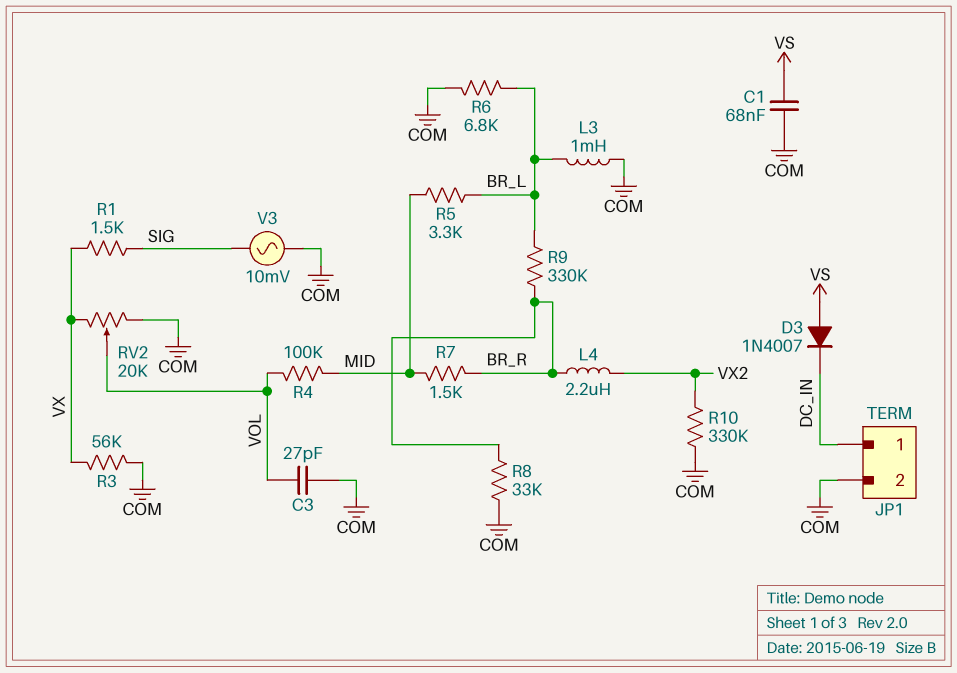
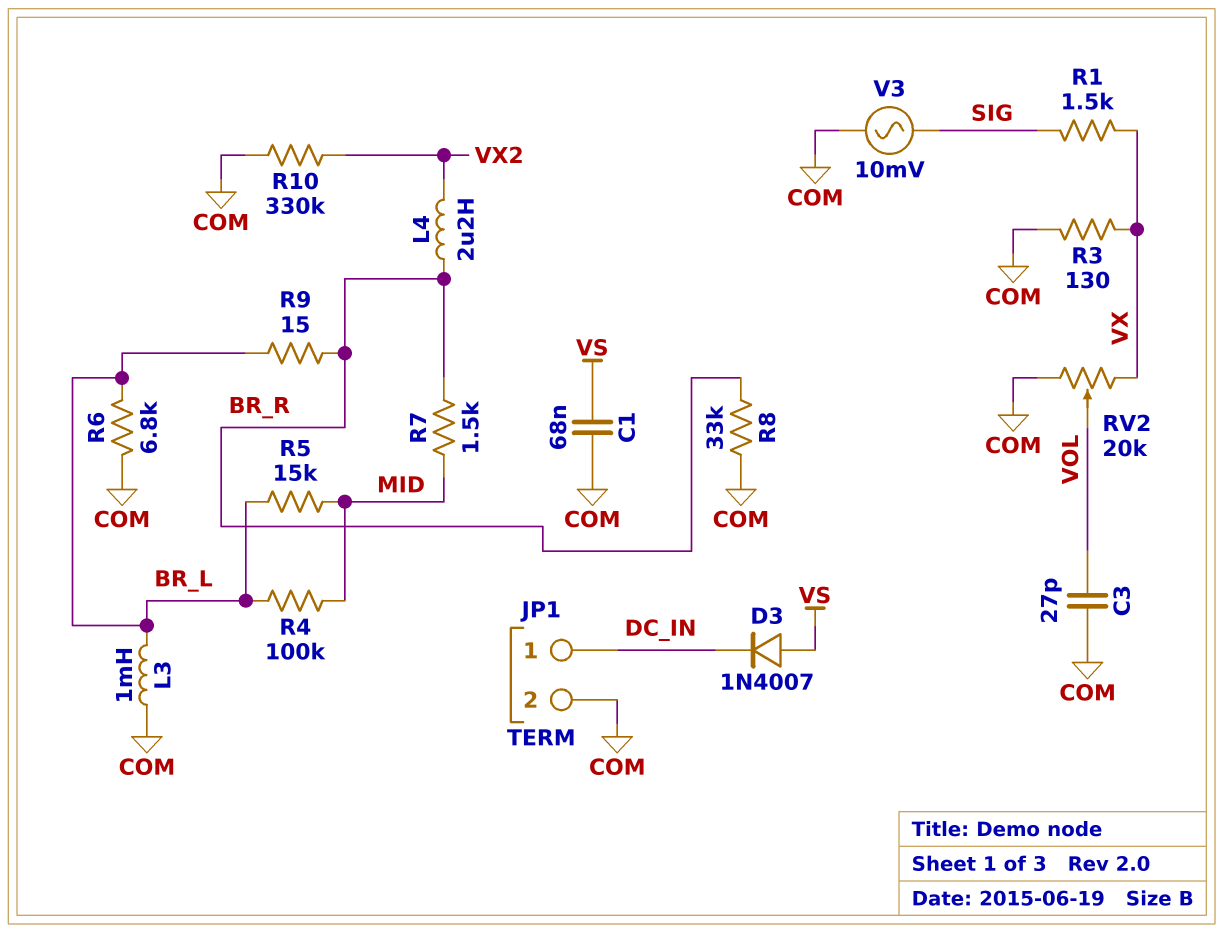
R3: 56k (COM, VX) -> 130 (COM, VX)
R4: 100k (MID, VOL) -> 100k (BR_L, MID)
R5: 3.3k (BR_L, MID) -> 15k (BR_L, MID)
R9: 330k (BR_L, BR_R) -> 15 (BR_L, BR_R)

